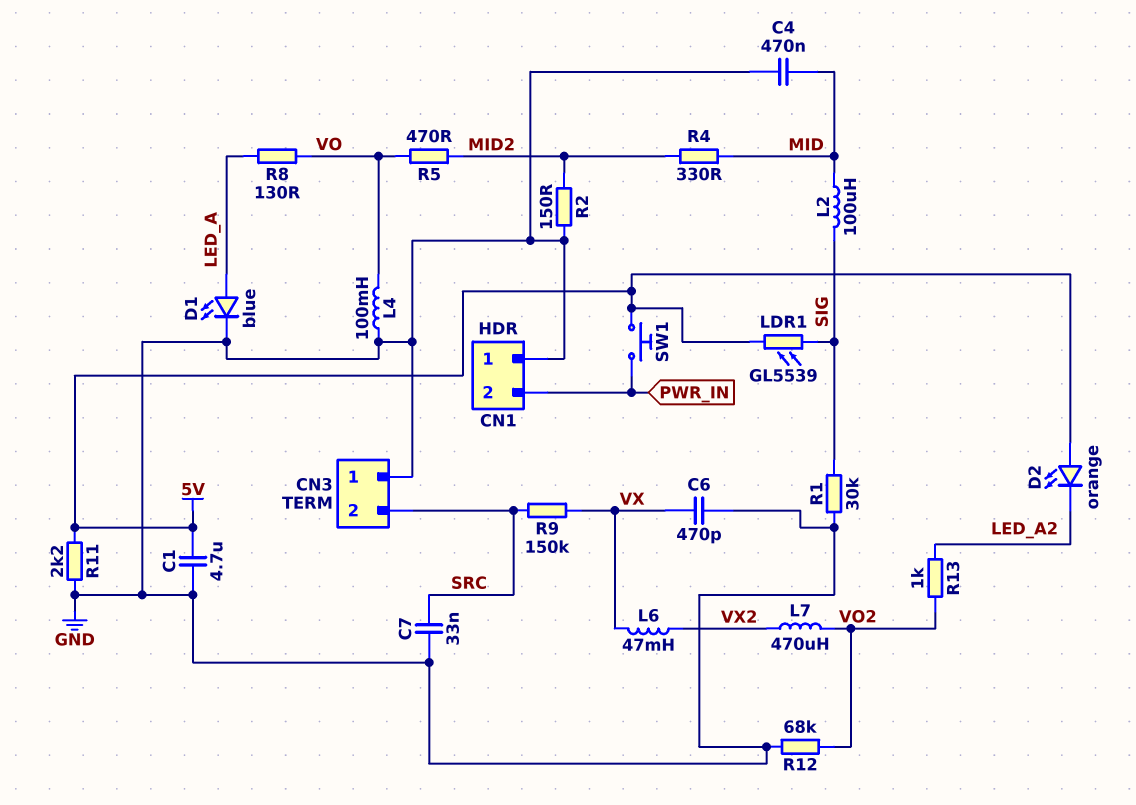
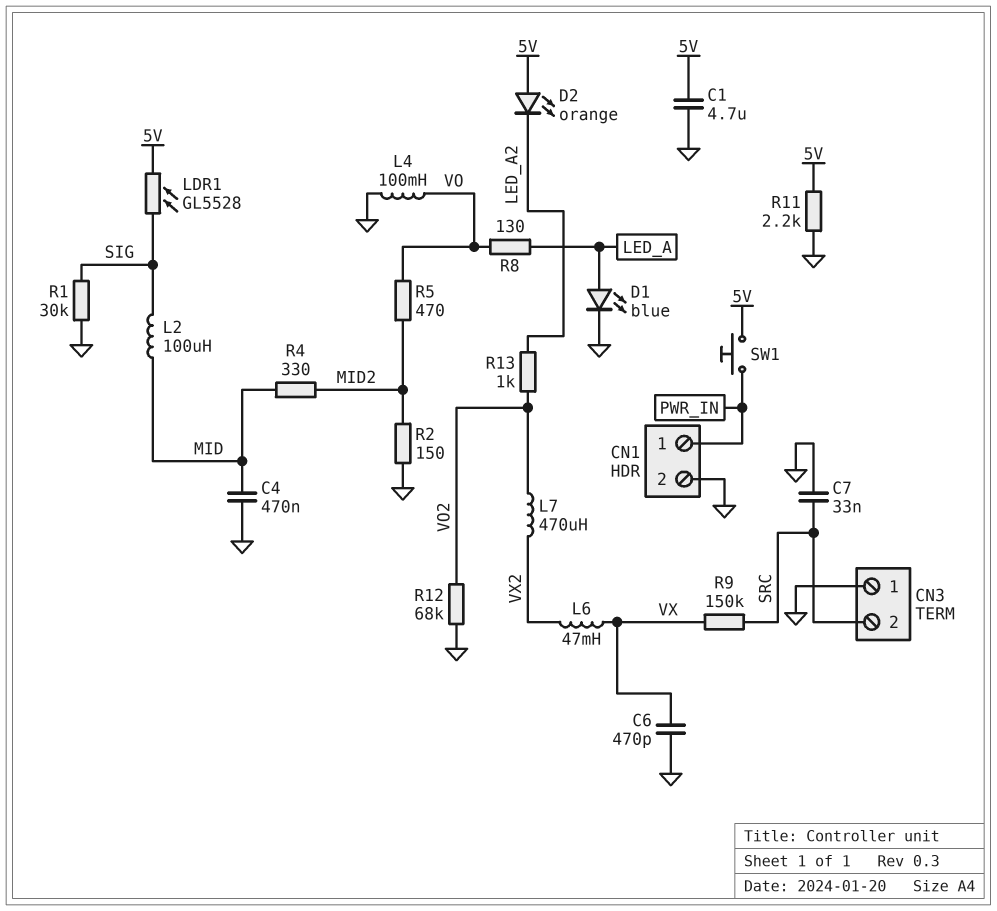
CN1 pin 1: GND -> PWR_IN
CN1 pin 2: PWR_IN -> GND
LDR1: GL5539 (5V, SIG) -> GL5528 (5V, SIG)

